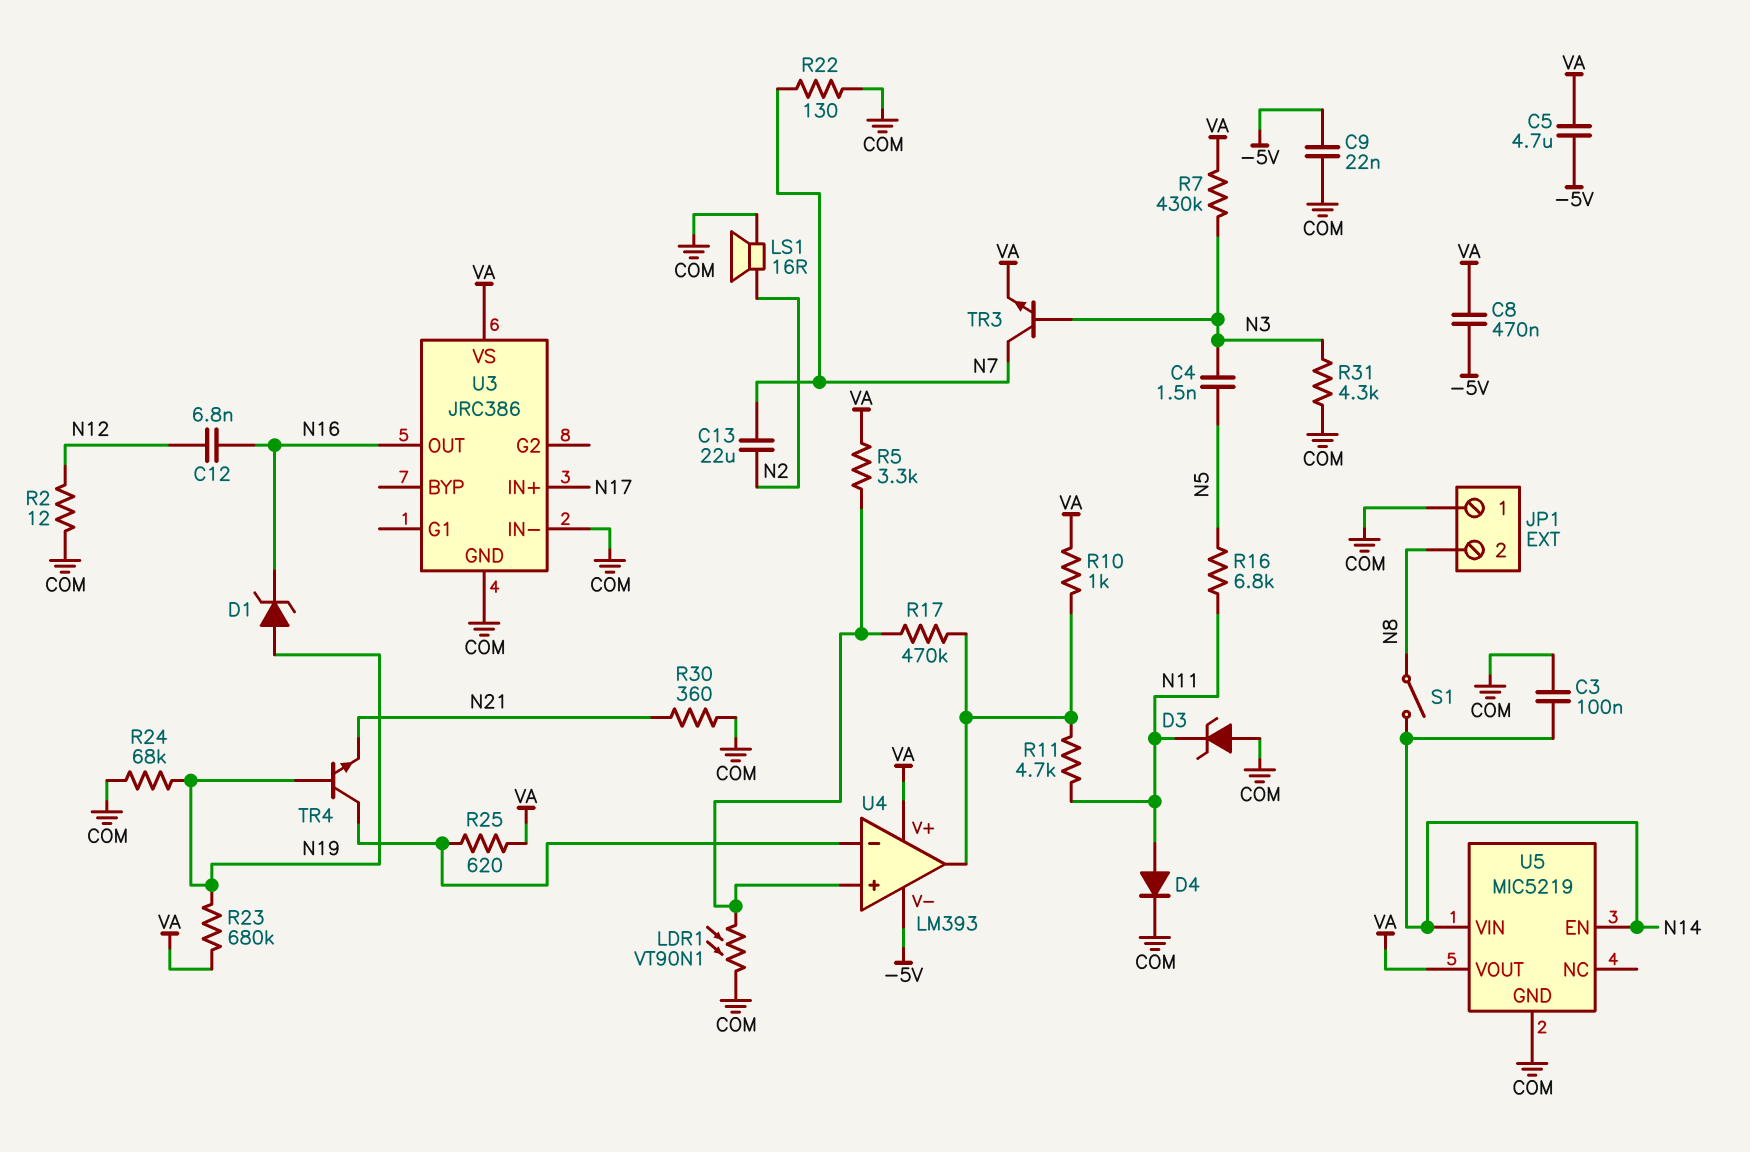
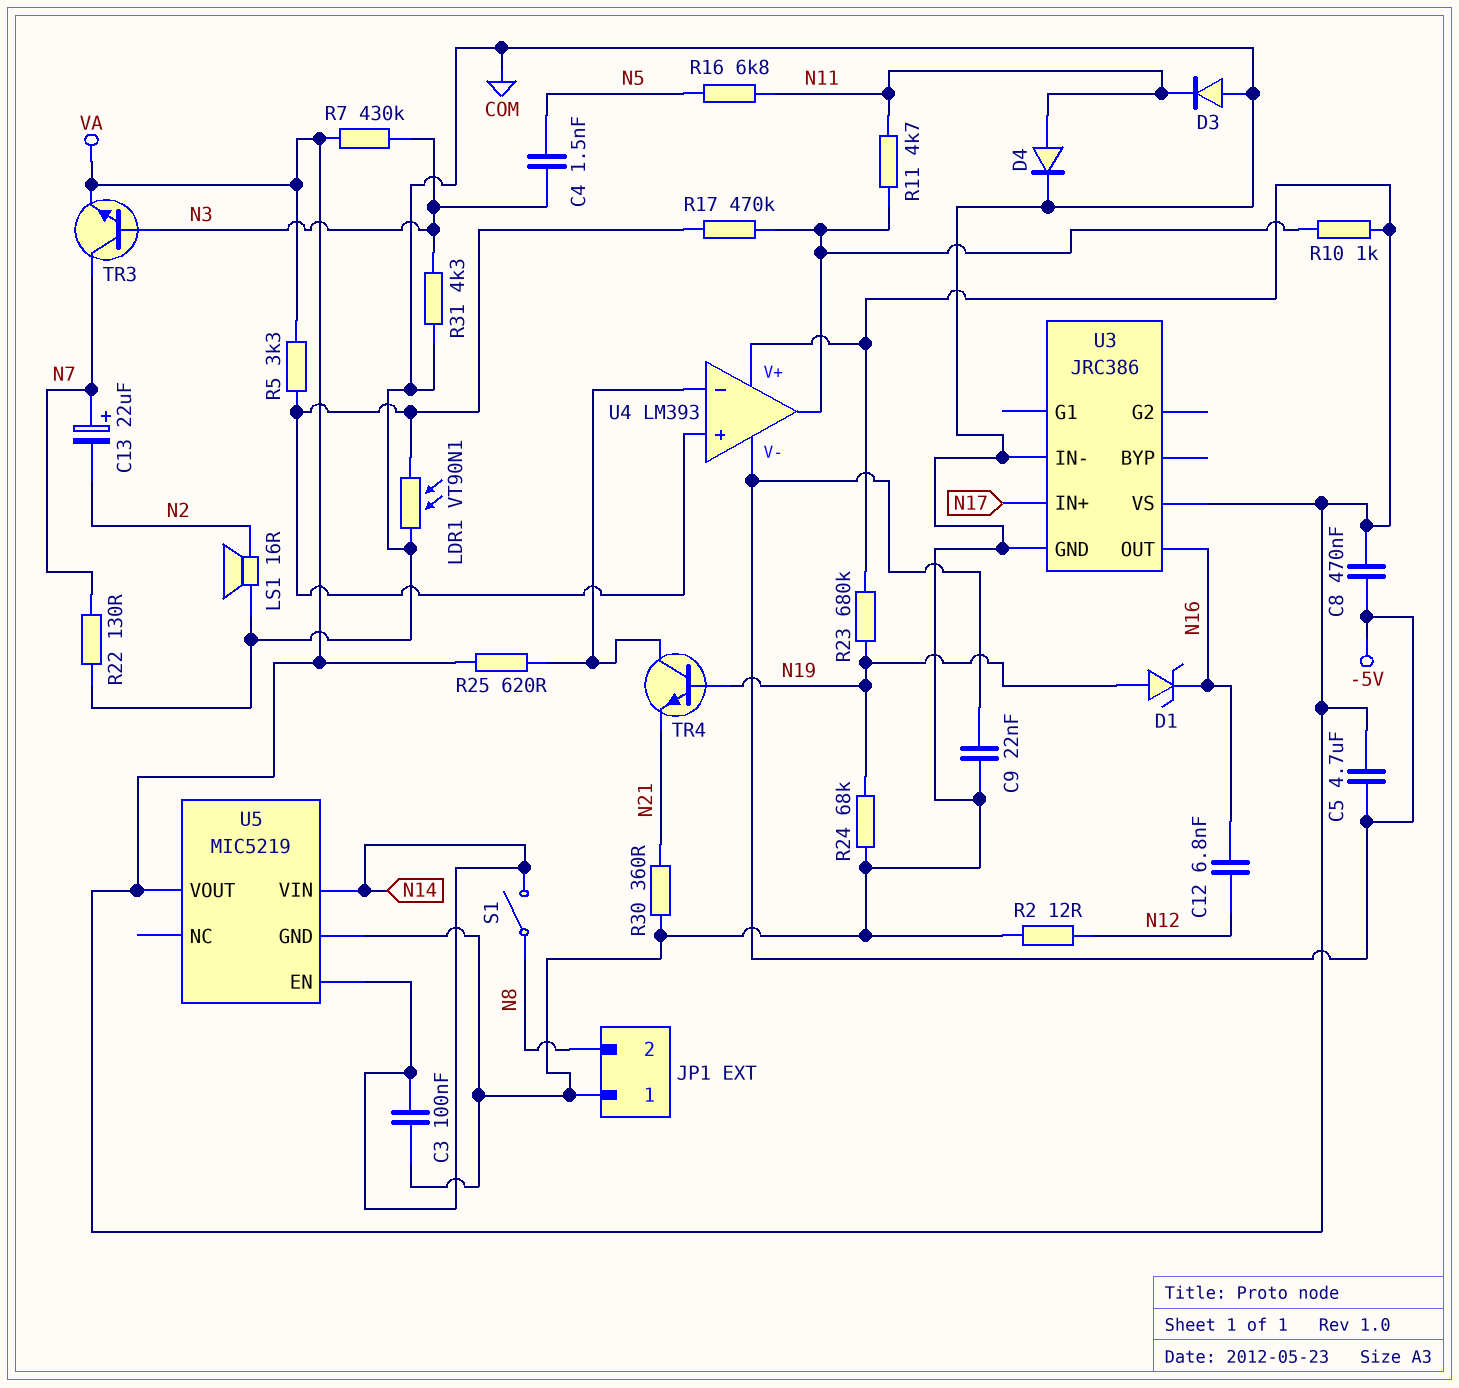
C13: 22uF (N2, N7) -> 22uF (plus N7, minus N2)
D3: zener (A COM, K N11) -> diode (A COM, K N11)

